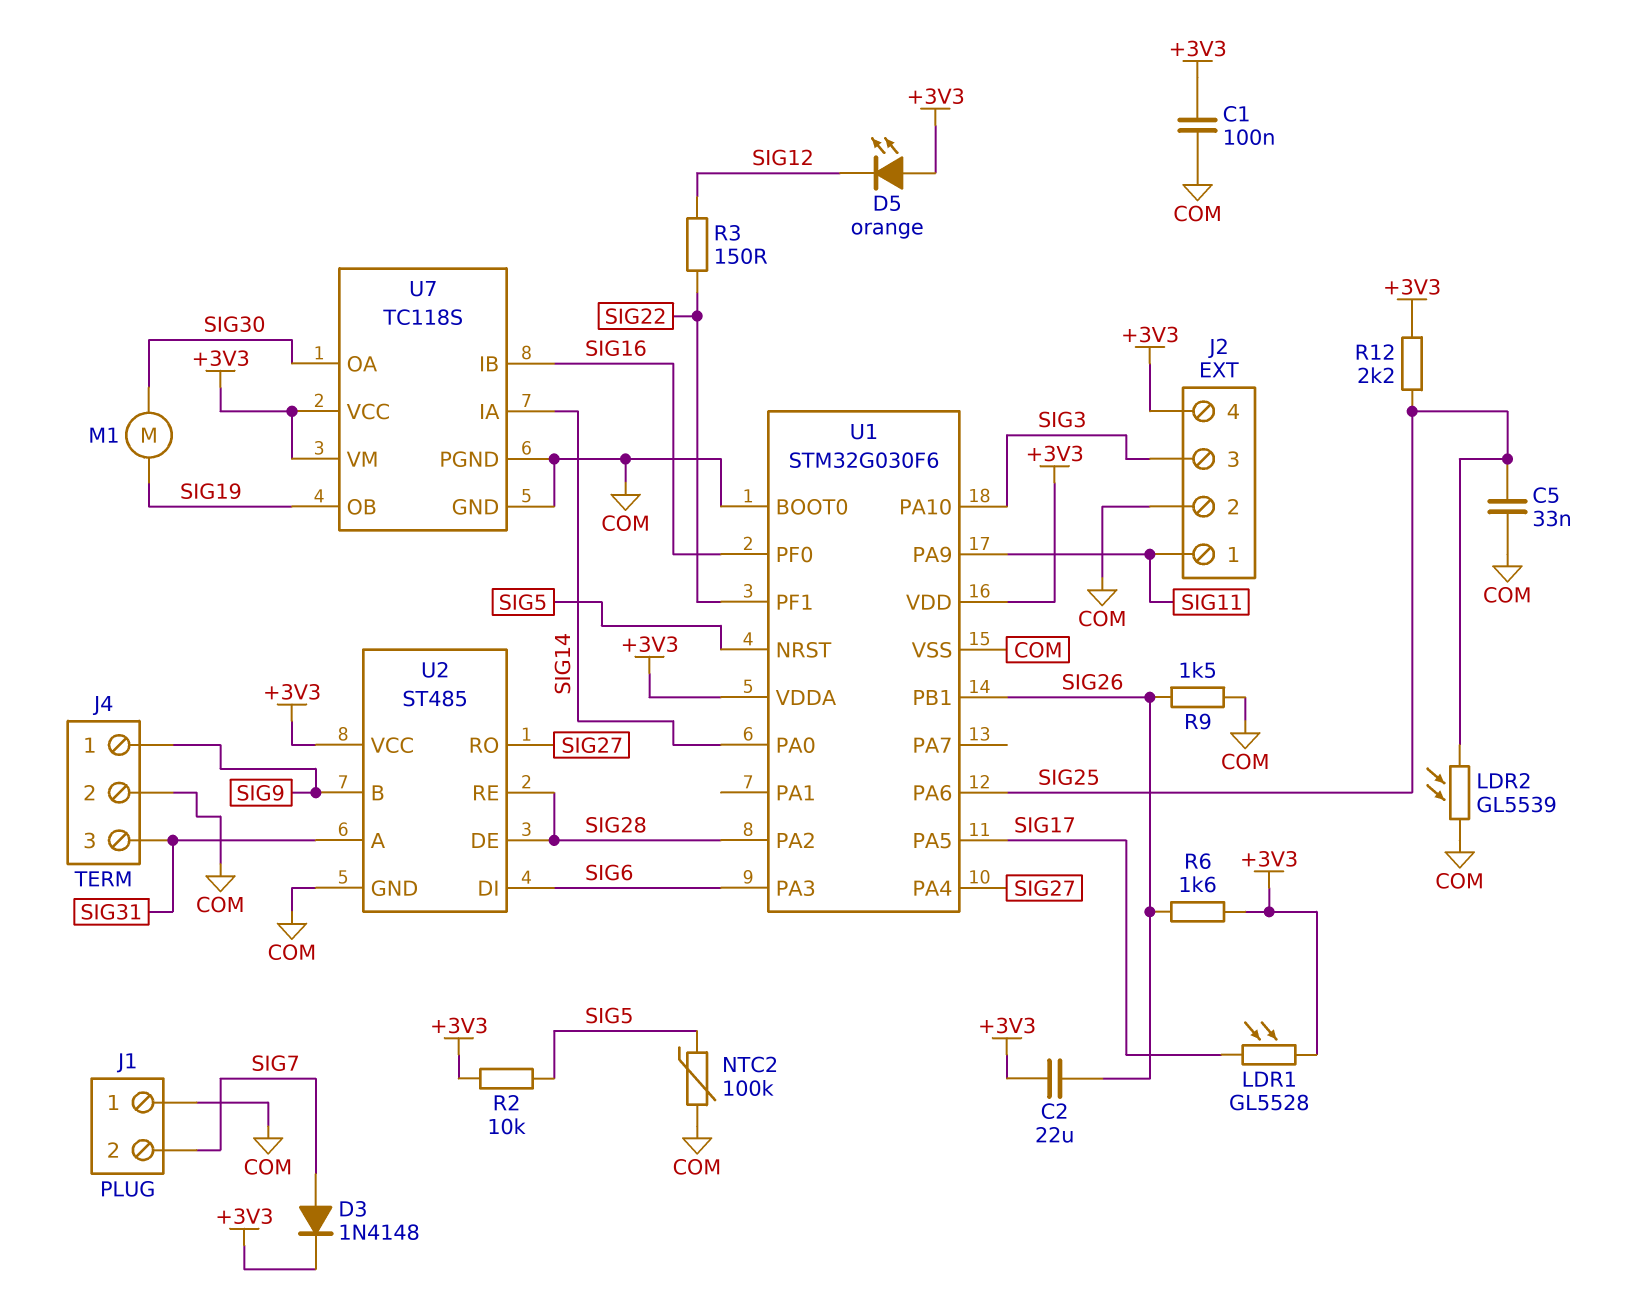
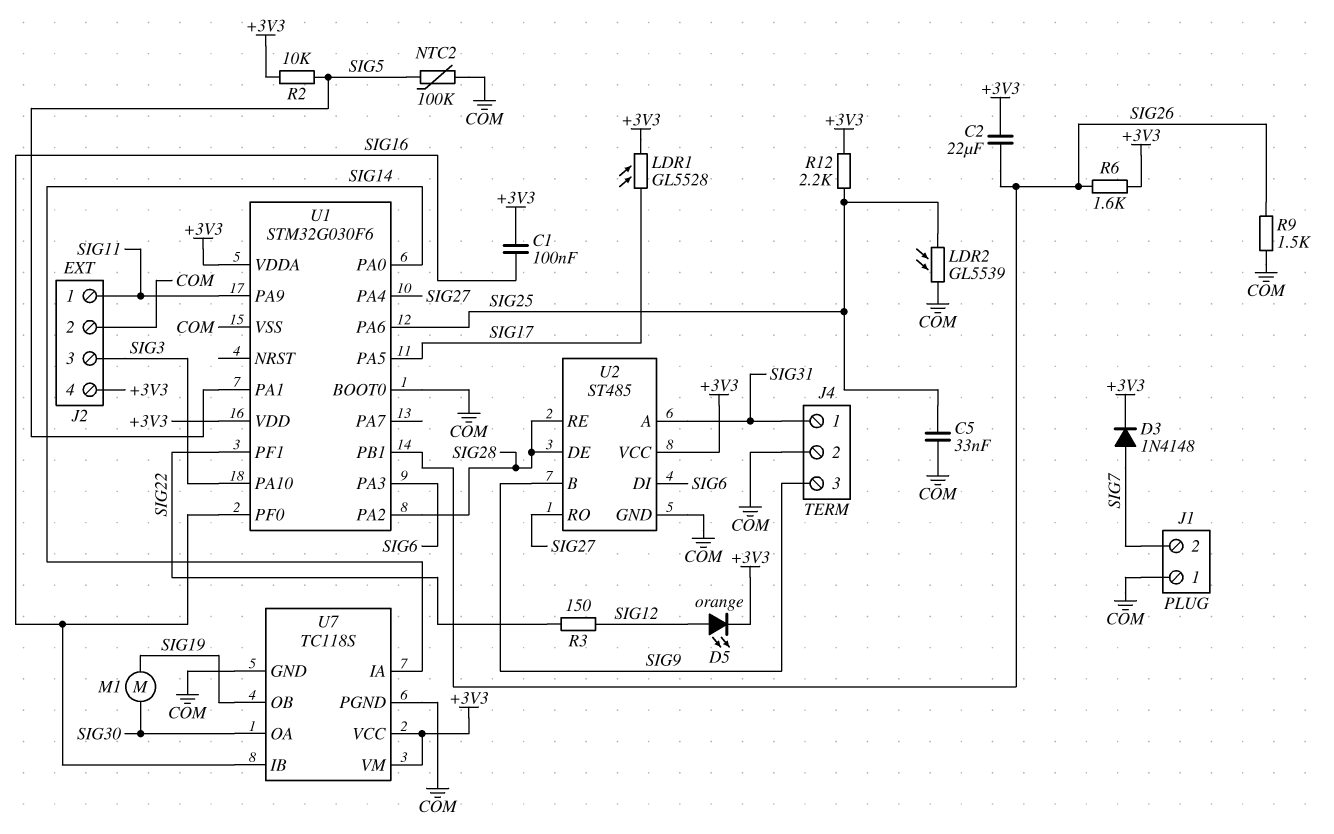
C1: 100nF (+3V3, COM) -> 100nF (+3V3, SIG16)
D5: LED orange (A +3V3, K SIG12) -> LED orange (A SIG12, K +3V3)
J4 pin 1: SIG9 -> SIG31
J4 pin 3: SIG31 -> SIG9
U1 pin NRST: SIG5 -> none
U1 pin PA1: none -> SIG5

